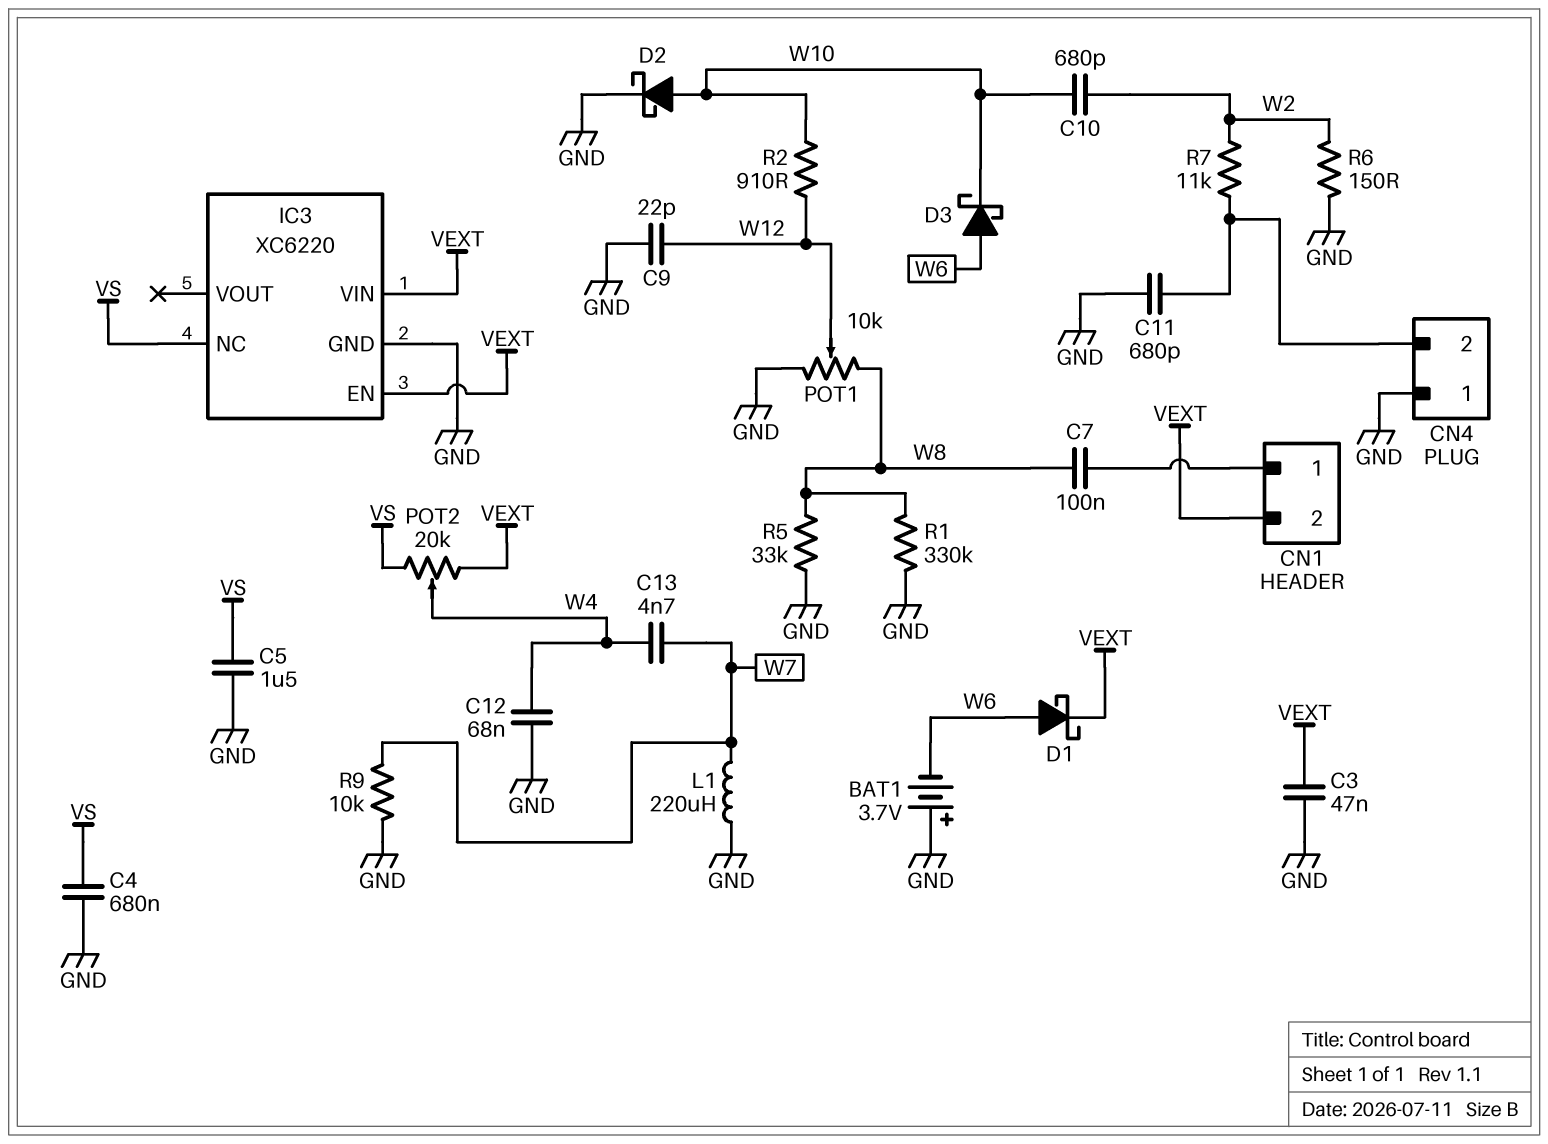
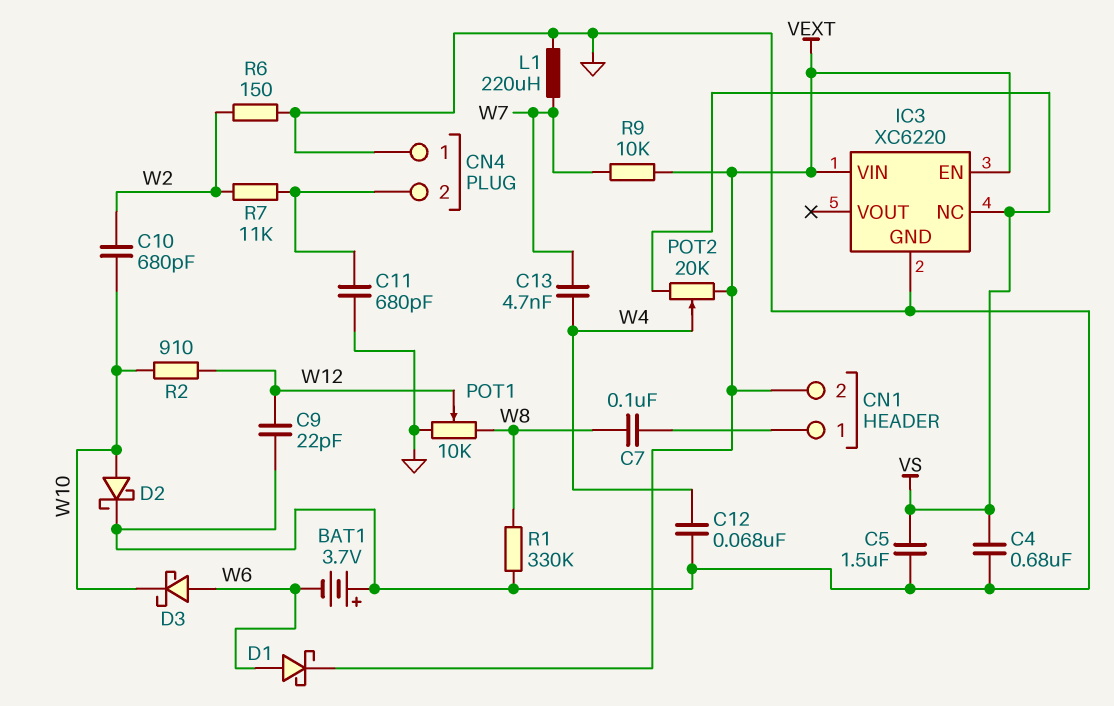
C3: 47nF (GND, VEXT) -> none
R5: 33k (GND, W8) -> none
R9: 10k (GND, W7) -> 10k (VEXT, W7)

